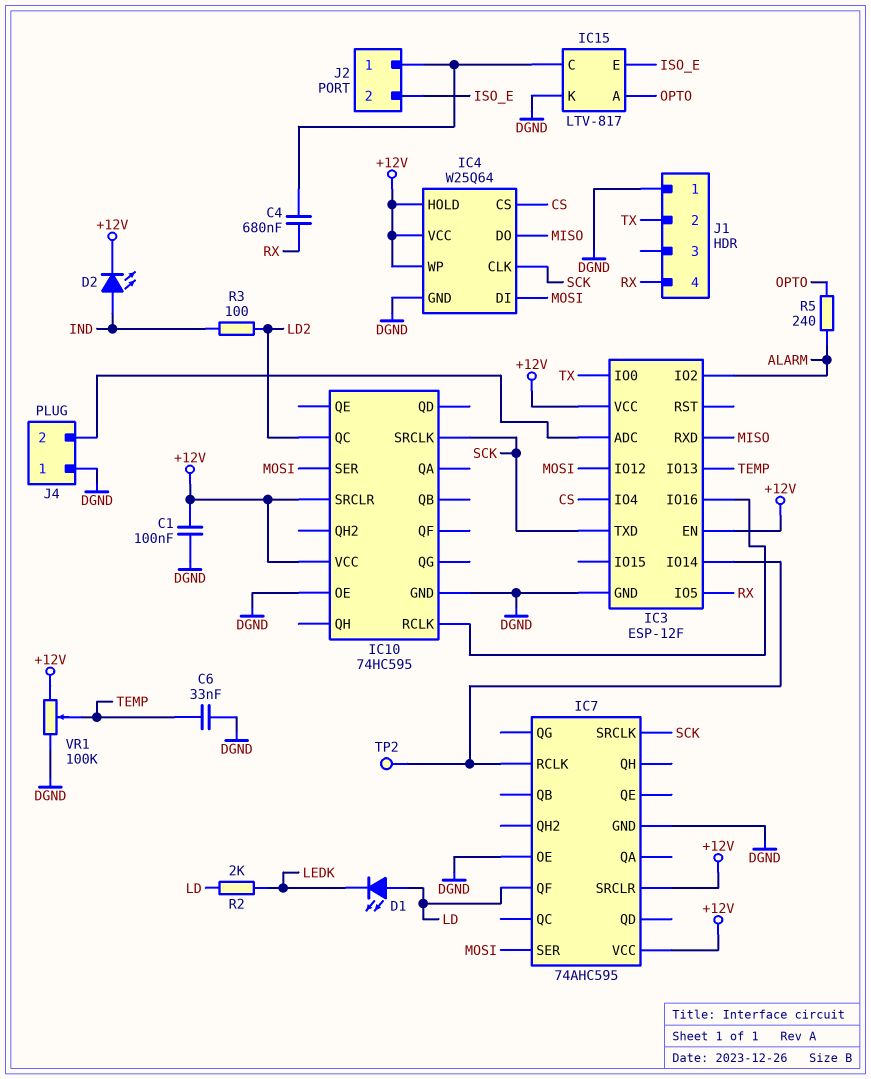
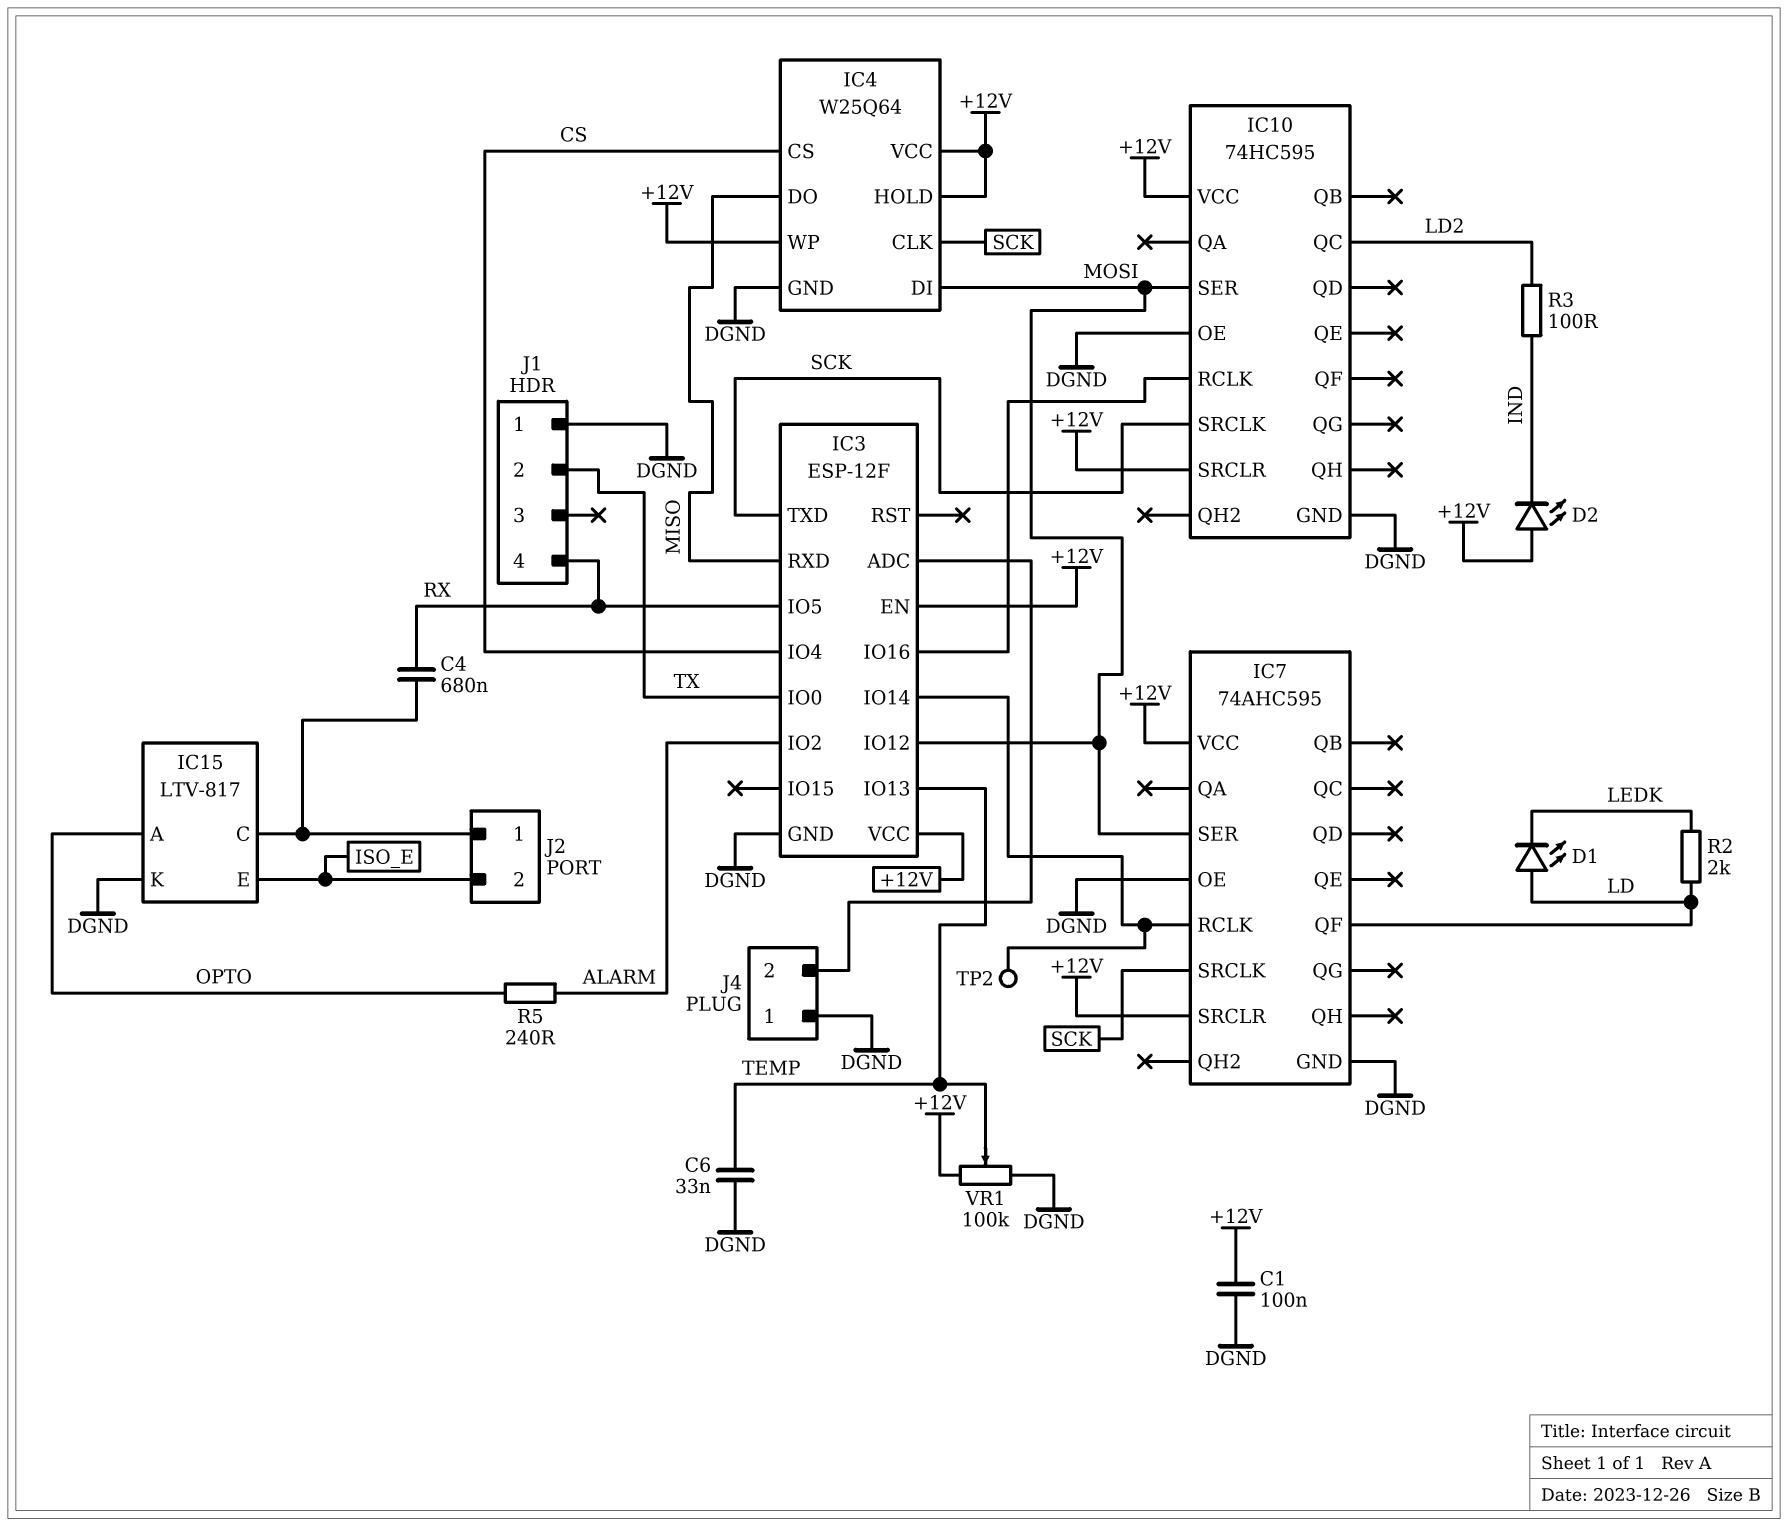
D2: LED (A IND, K +12V) -> LED (A +12V, K IND)

